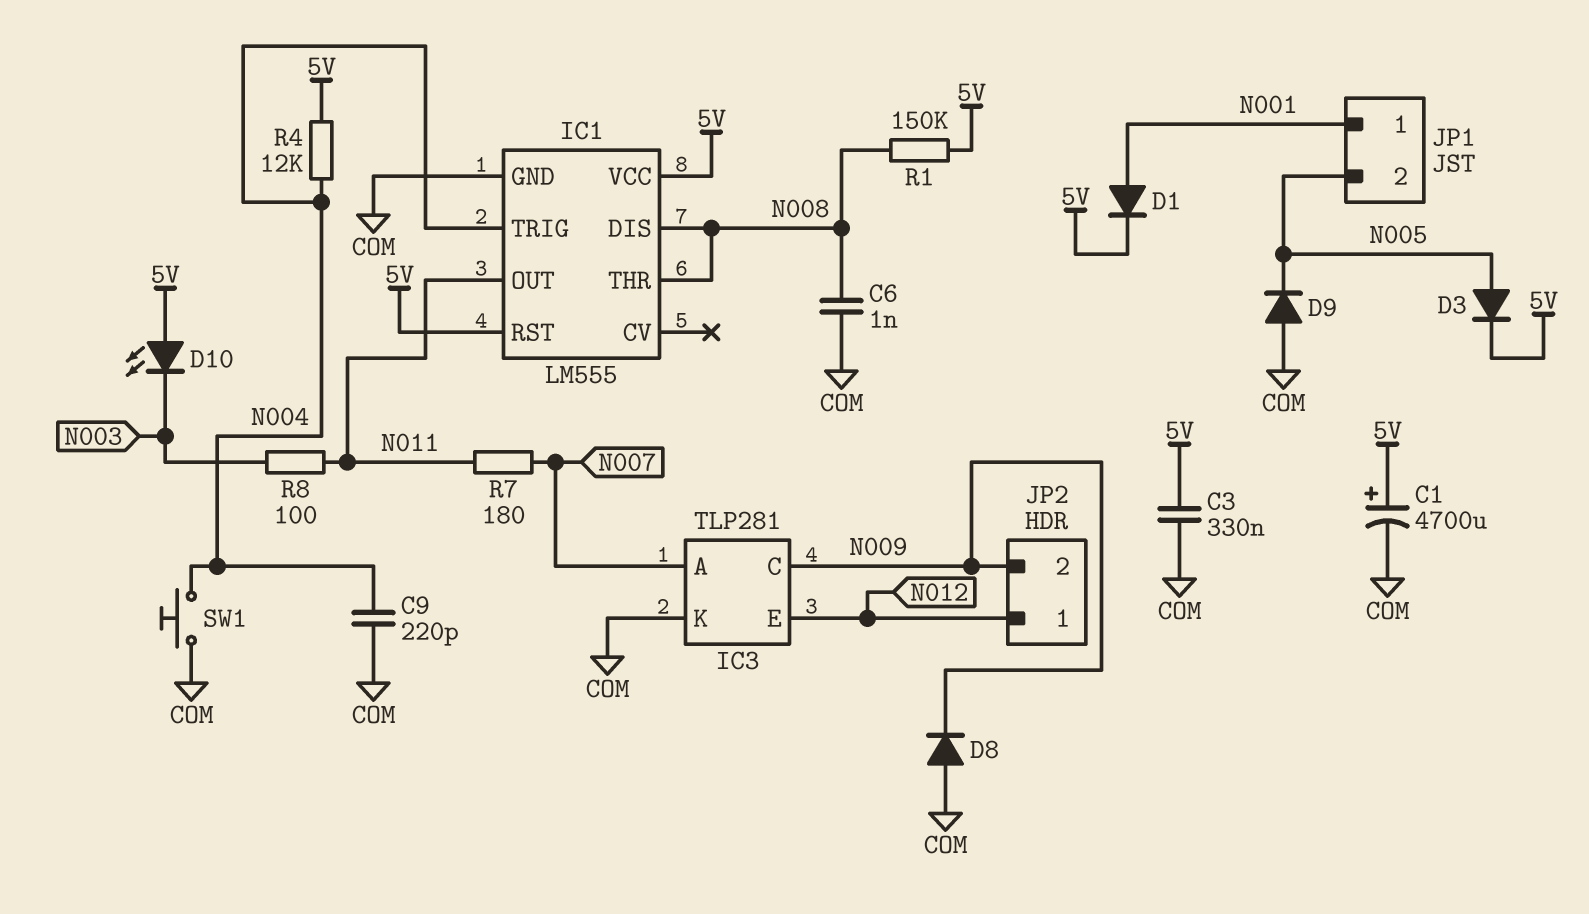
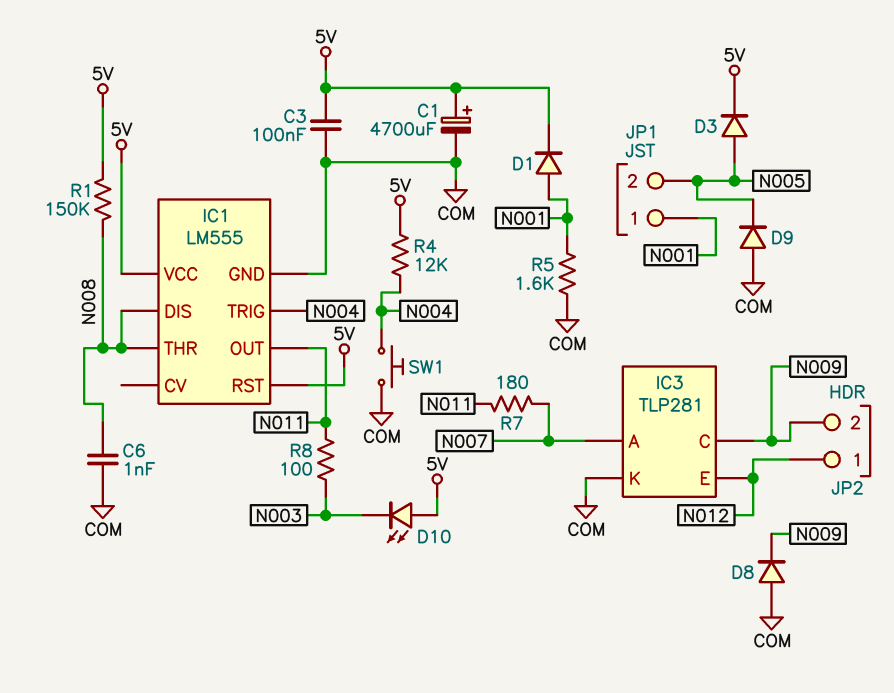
C3: 330nF (5V, COM) -> 100nF (5V, COM)
C9: 220pF (COM, N004) -> none
R5: none -> 1.6k (COM, N001)

